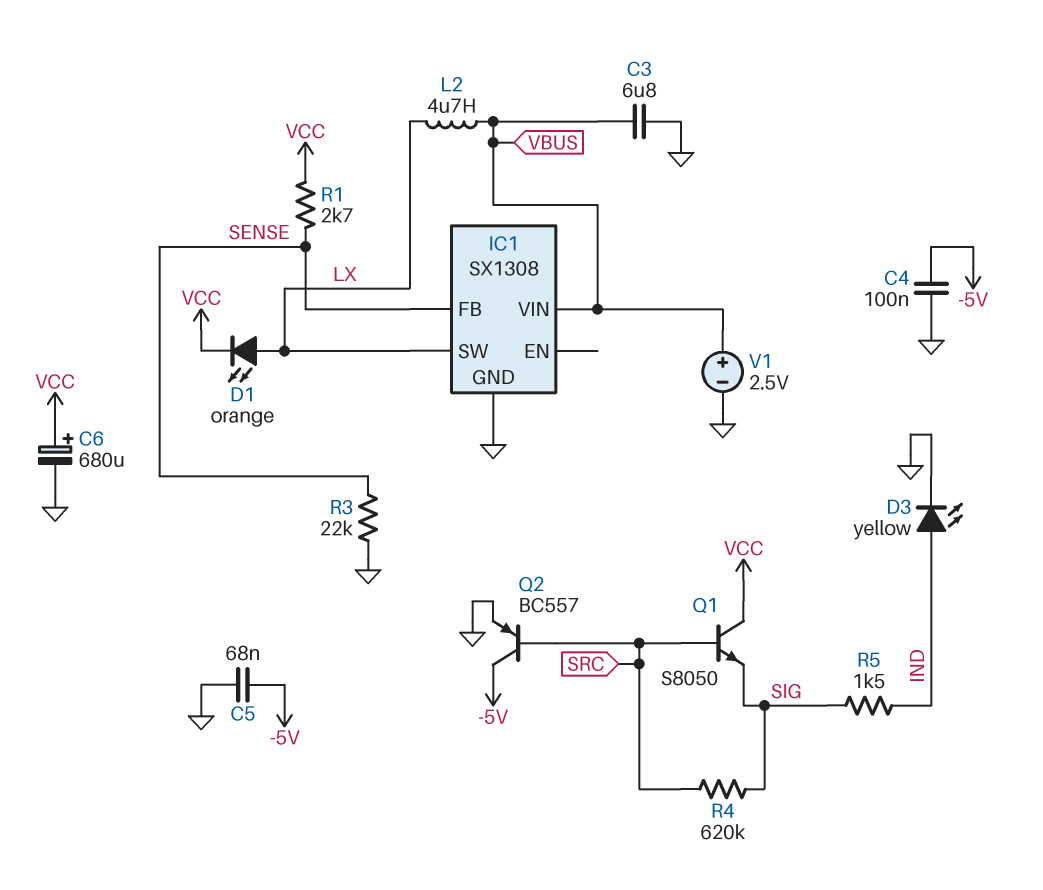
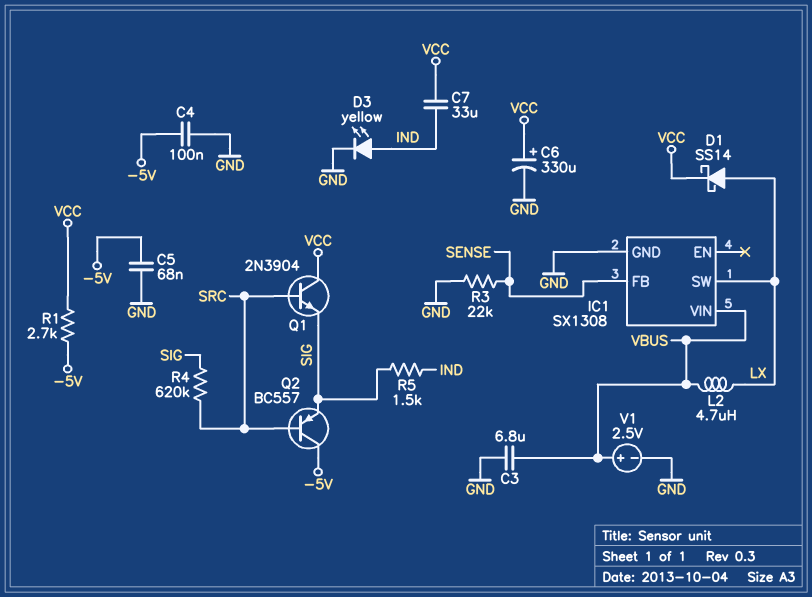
C6: 680uF (plus VCC, minus GND) -> 330uF (plus VCC, minus GND)
C7: none -> 33uF (IND, VCC)
D1: LED orange (A LX, K VCC) -> schottky SS14 (A LX, K VCC)
Q1: NPN S8050 (B SRC, C VCC, E SIG) -> NPN 2N3904 (B SRC, C VCC, E SIG)
Q2: PNP BC557 (B SRC, C -5V, E GND) -> PNP BC557 (B SRC, C -5V, E SIG)
R1: 2.7k (SENSE, VCC) -> 2.7k (-5V, VCC)

